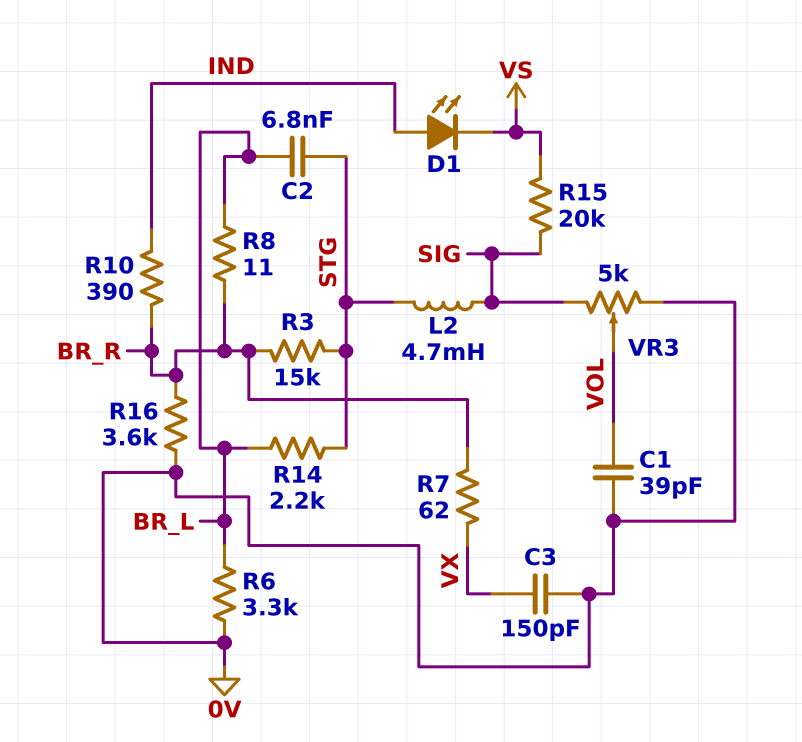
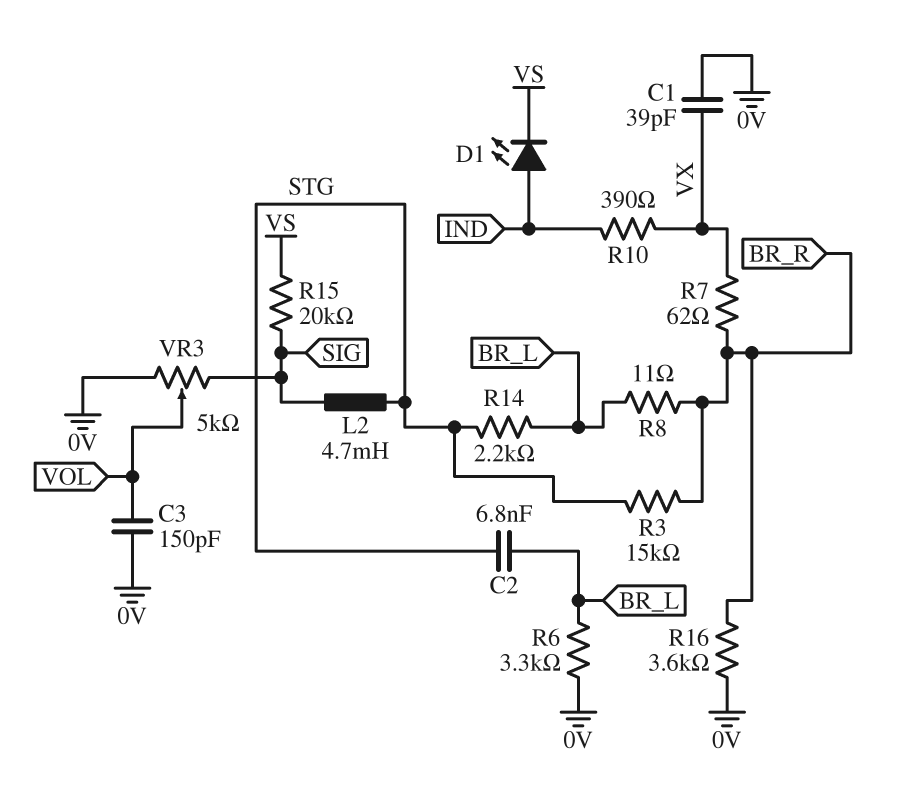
C1: 39pF (0V, VOL) -> 39pF (0V, VX)
C3: 150pF (0V, VX) -> 150pF (0V, VOL)
R10: 390 (BR_R, IND) -> 390 (IND, VX)

